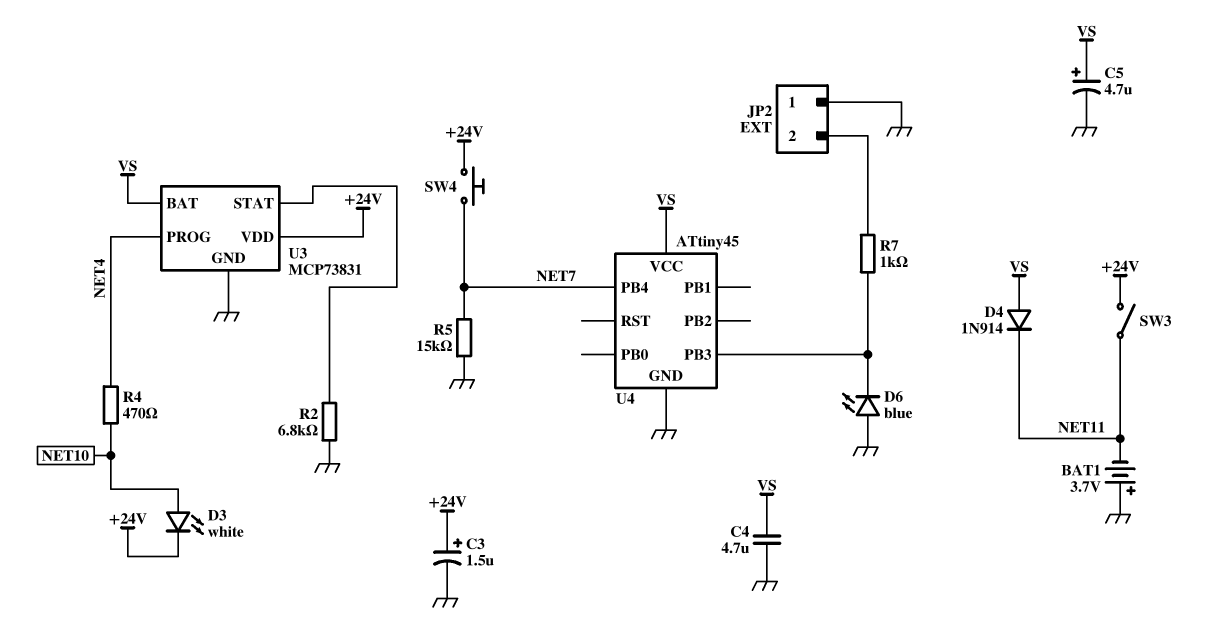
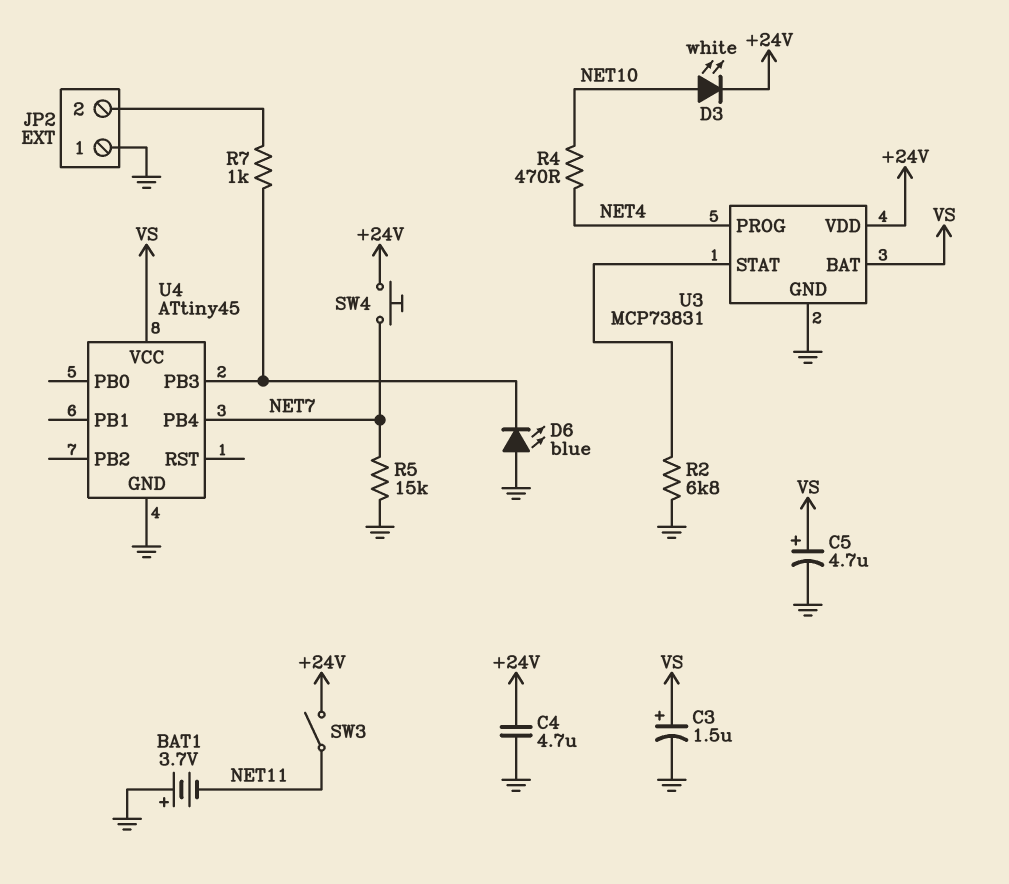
C3: 1.5uF (plus +24V, minus GND) -> 1.5uF (plus VS, minus GND)
C4: 4.7uF (GND, VS) -> 4.7uF (+24V, GND)
D4: diode 1N914 (A VS, K NET11) -> none

